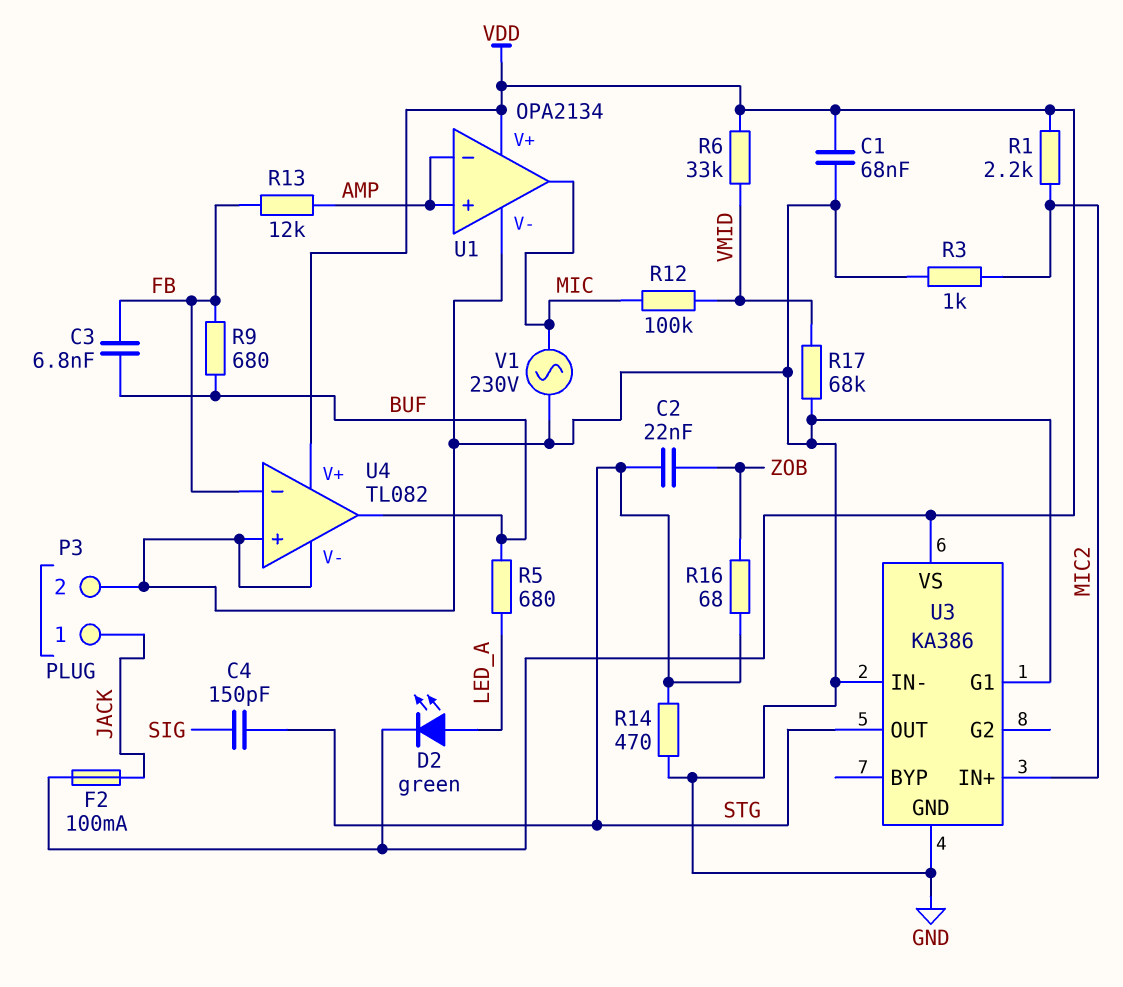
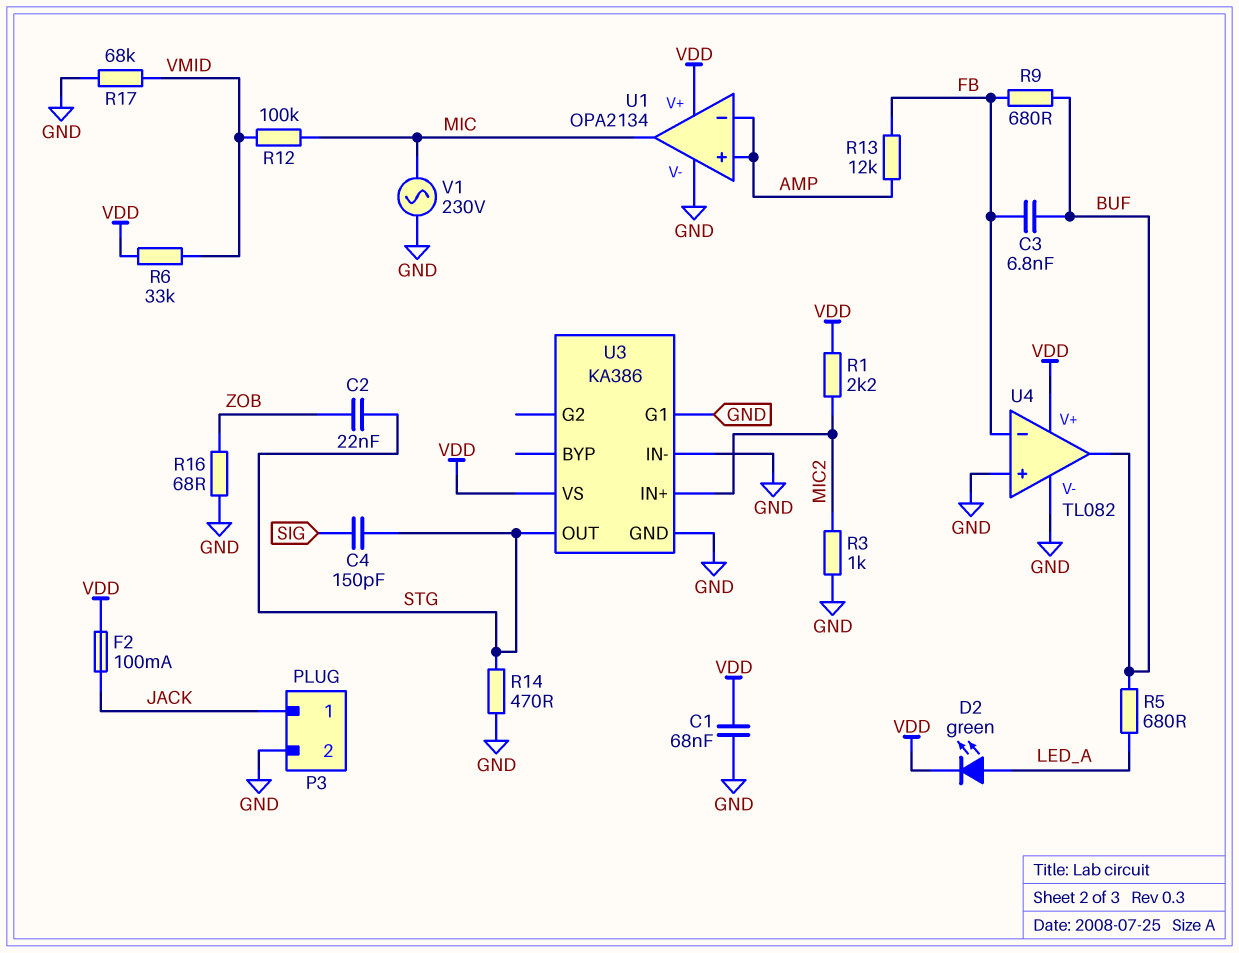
R16: 68 (STG, ZOB) -> 68 (GND, ZOB)

